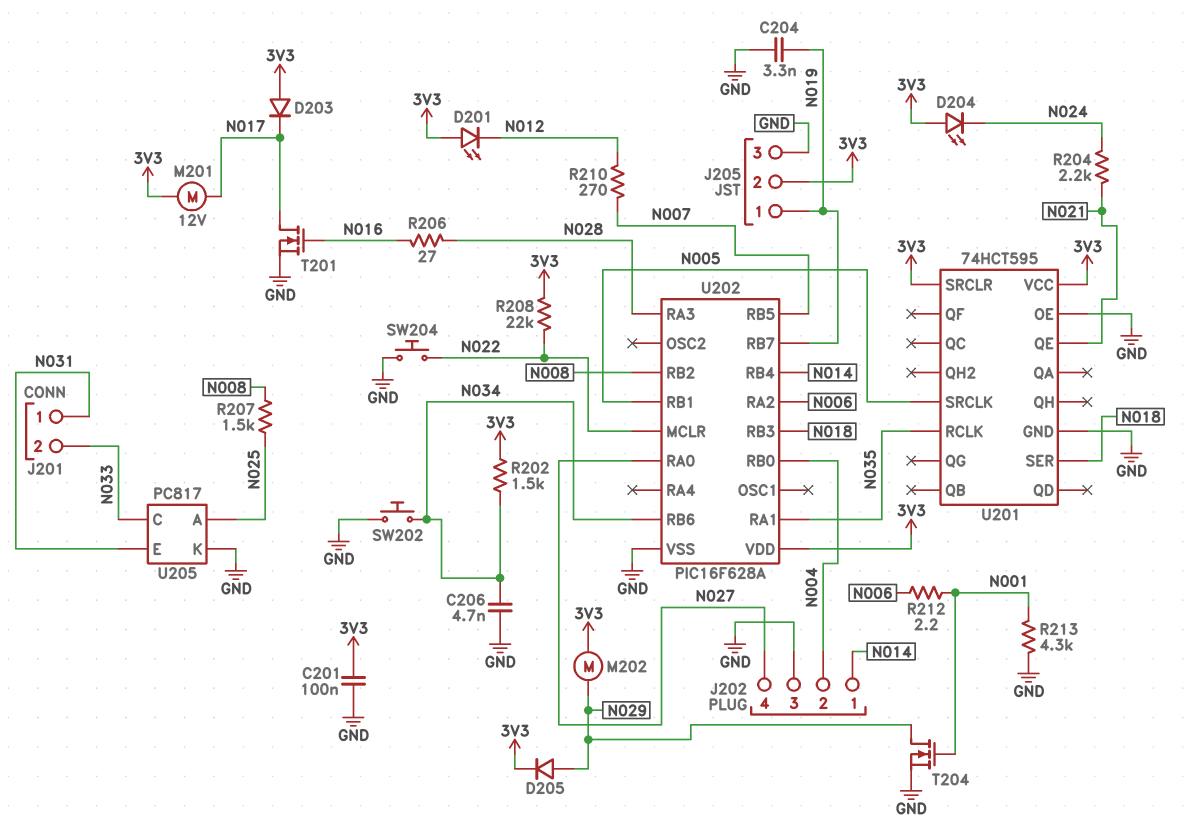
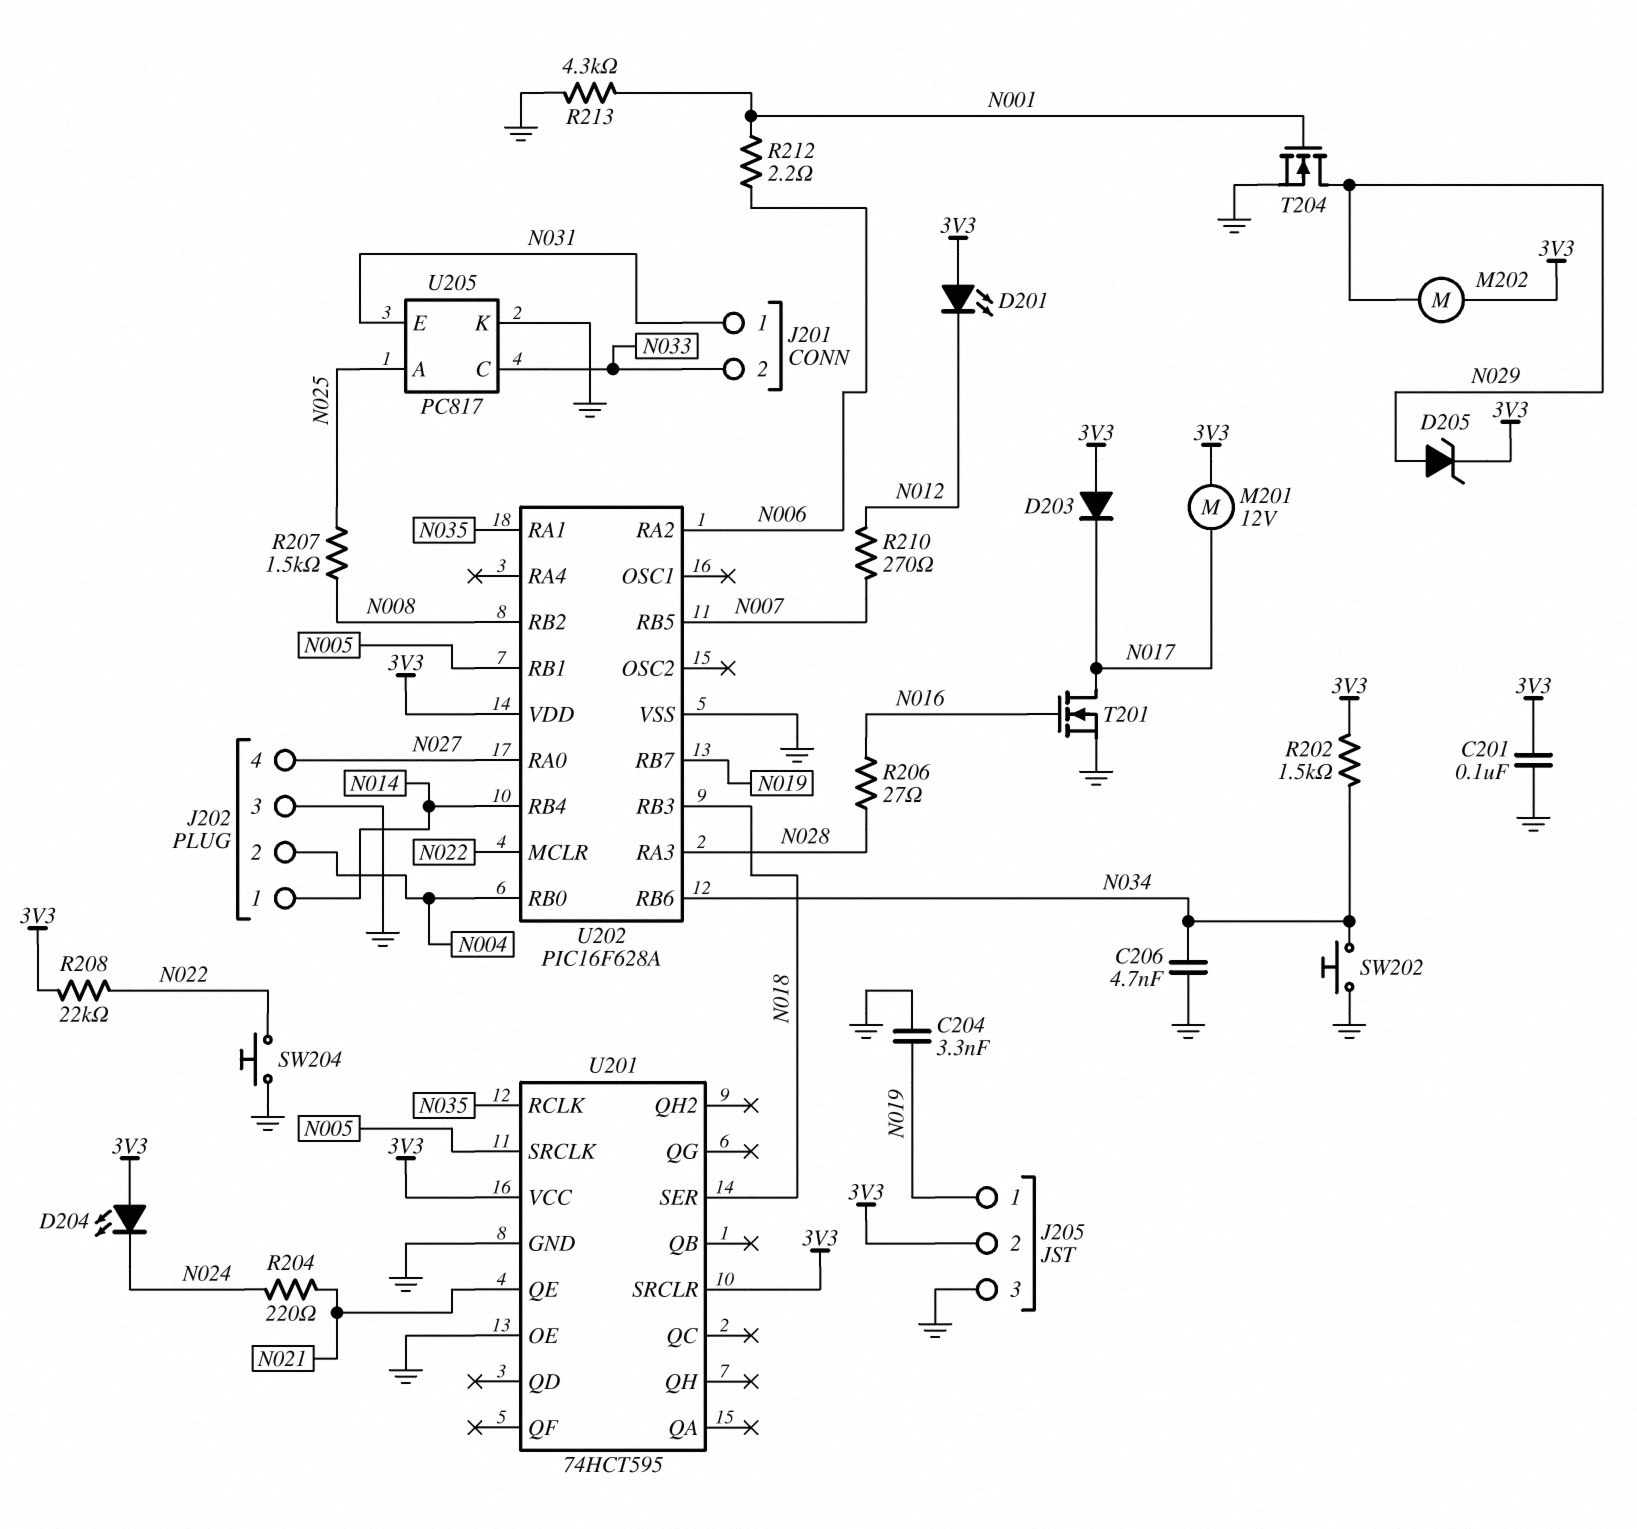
D205: diode (A N029, K 3V3) -> zener (A N029, K 3V3)
R204: 2.2k (N021, N024) -> 220 (N021, N024)

